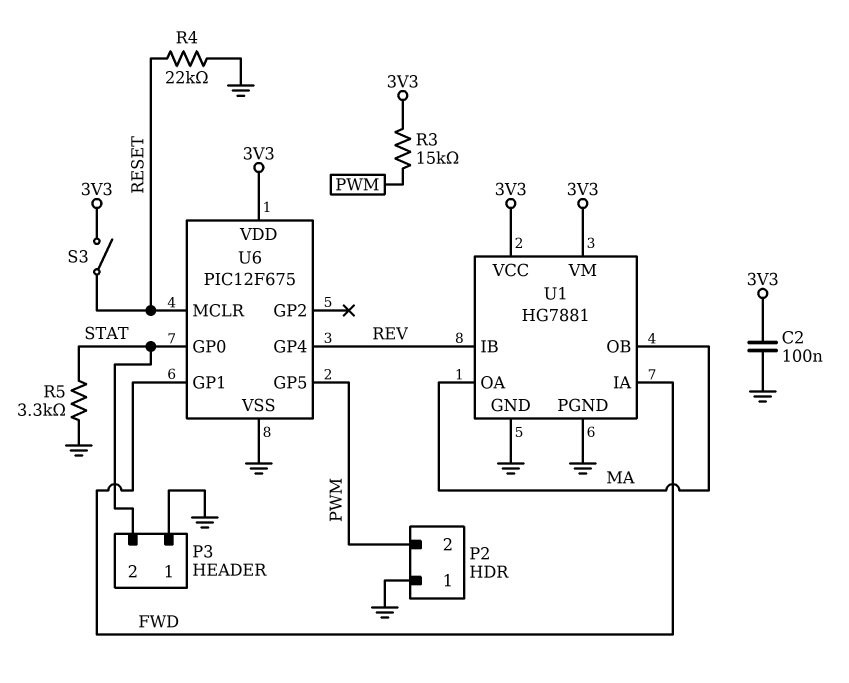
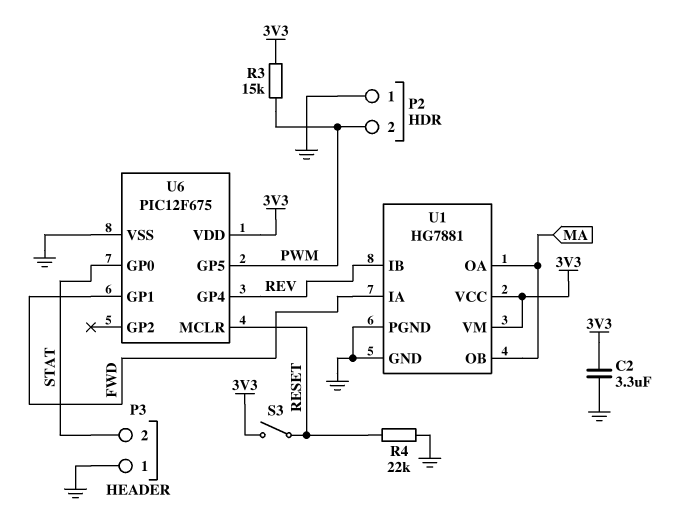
C2: 100nF (3V3, GND) -> 3.3uF (3V3, GND)
R5: 3.3k (GND, STAT) -> none

